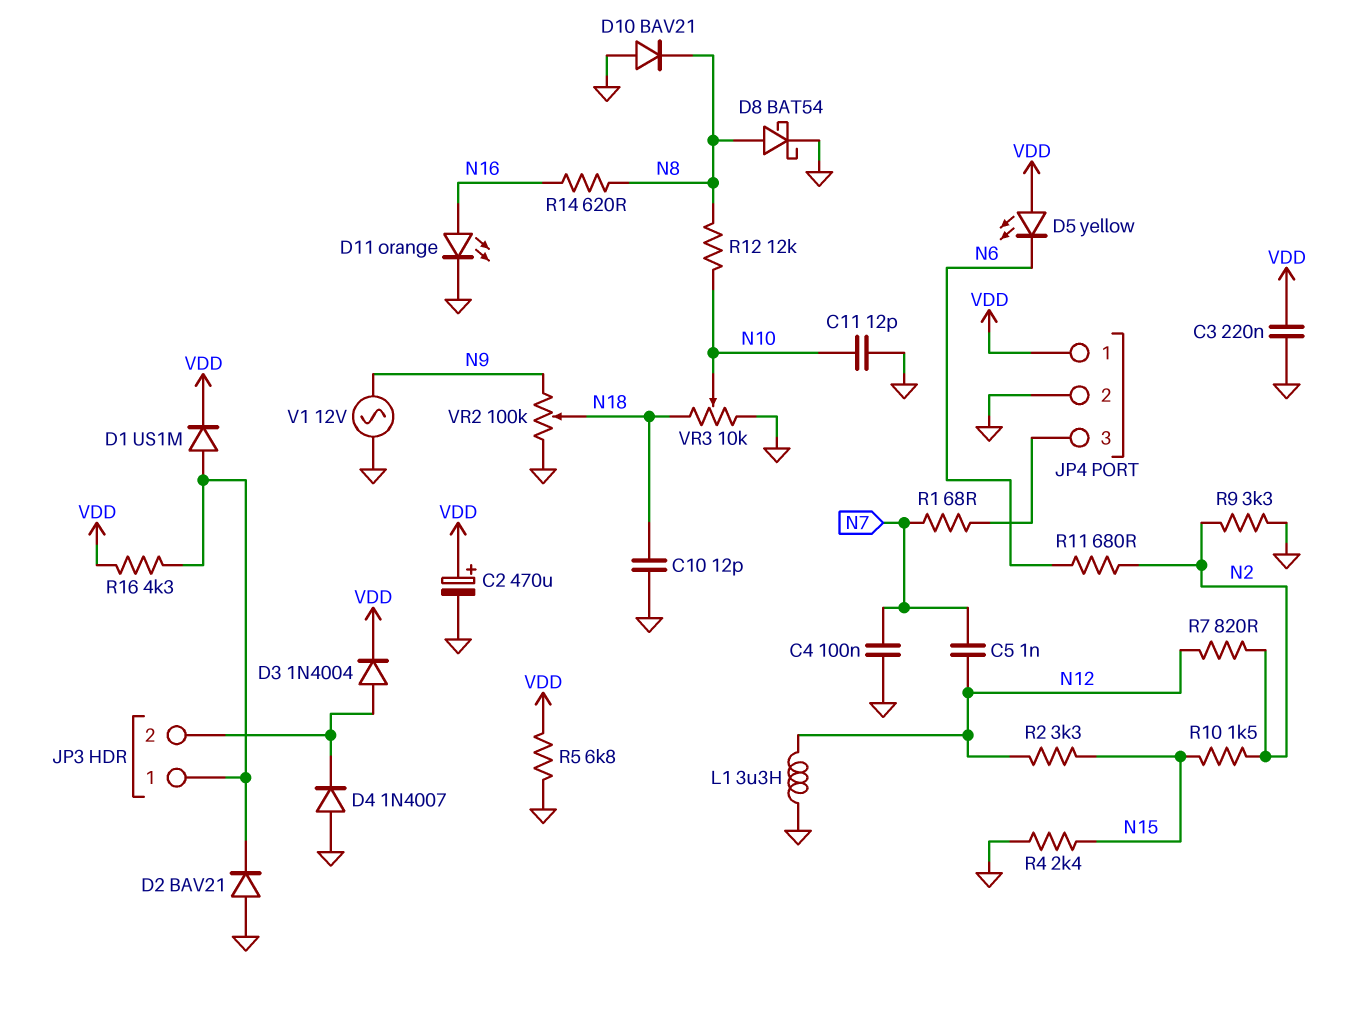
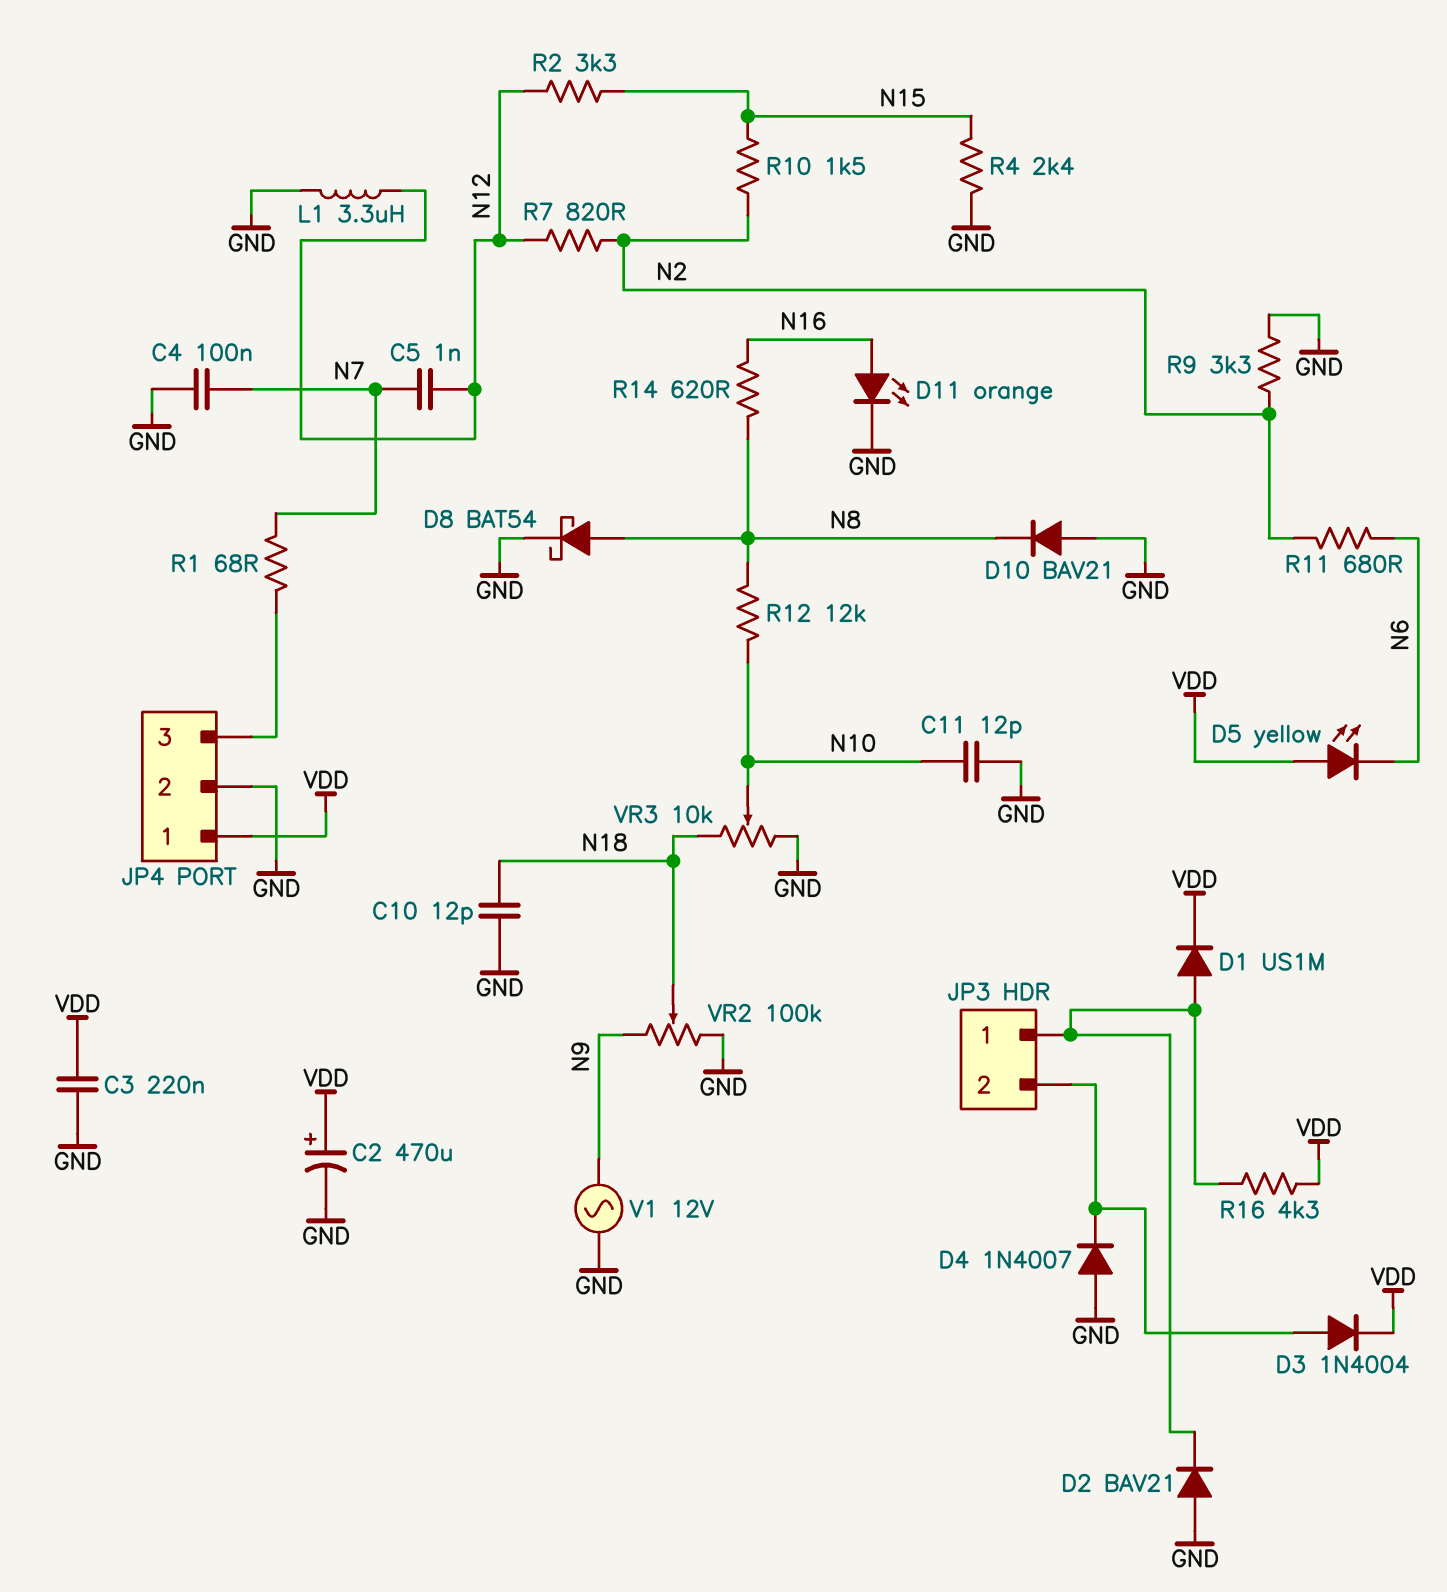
R5: 6.8k (GND, VDD) -> none

